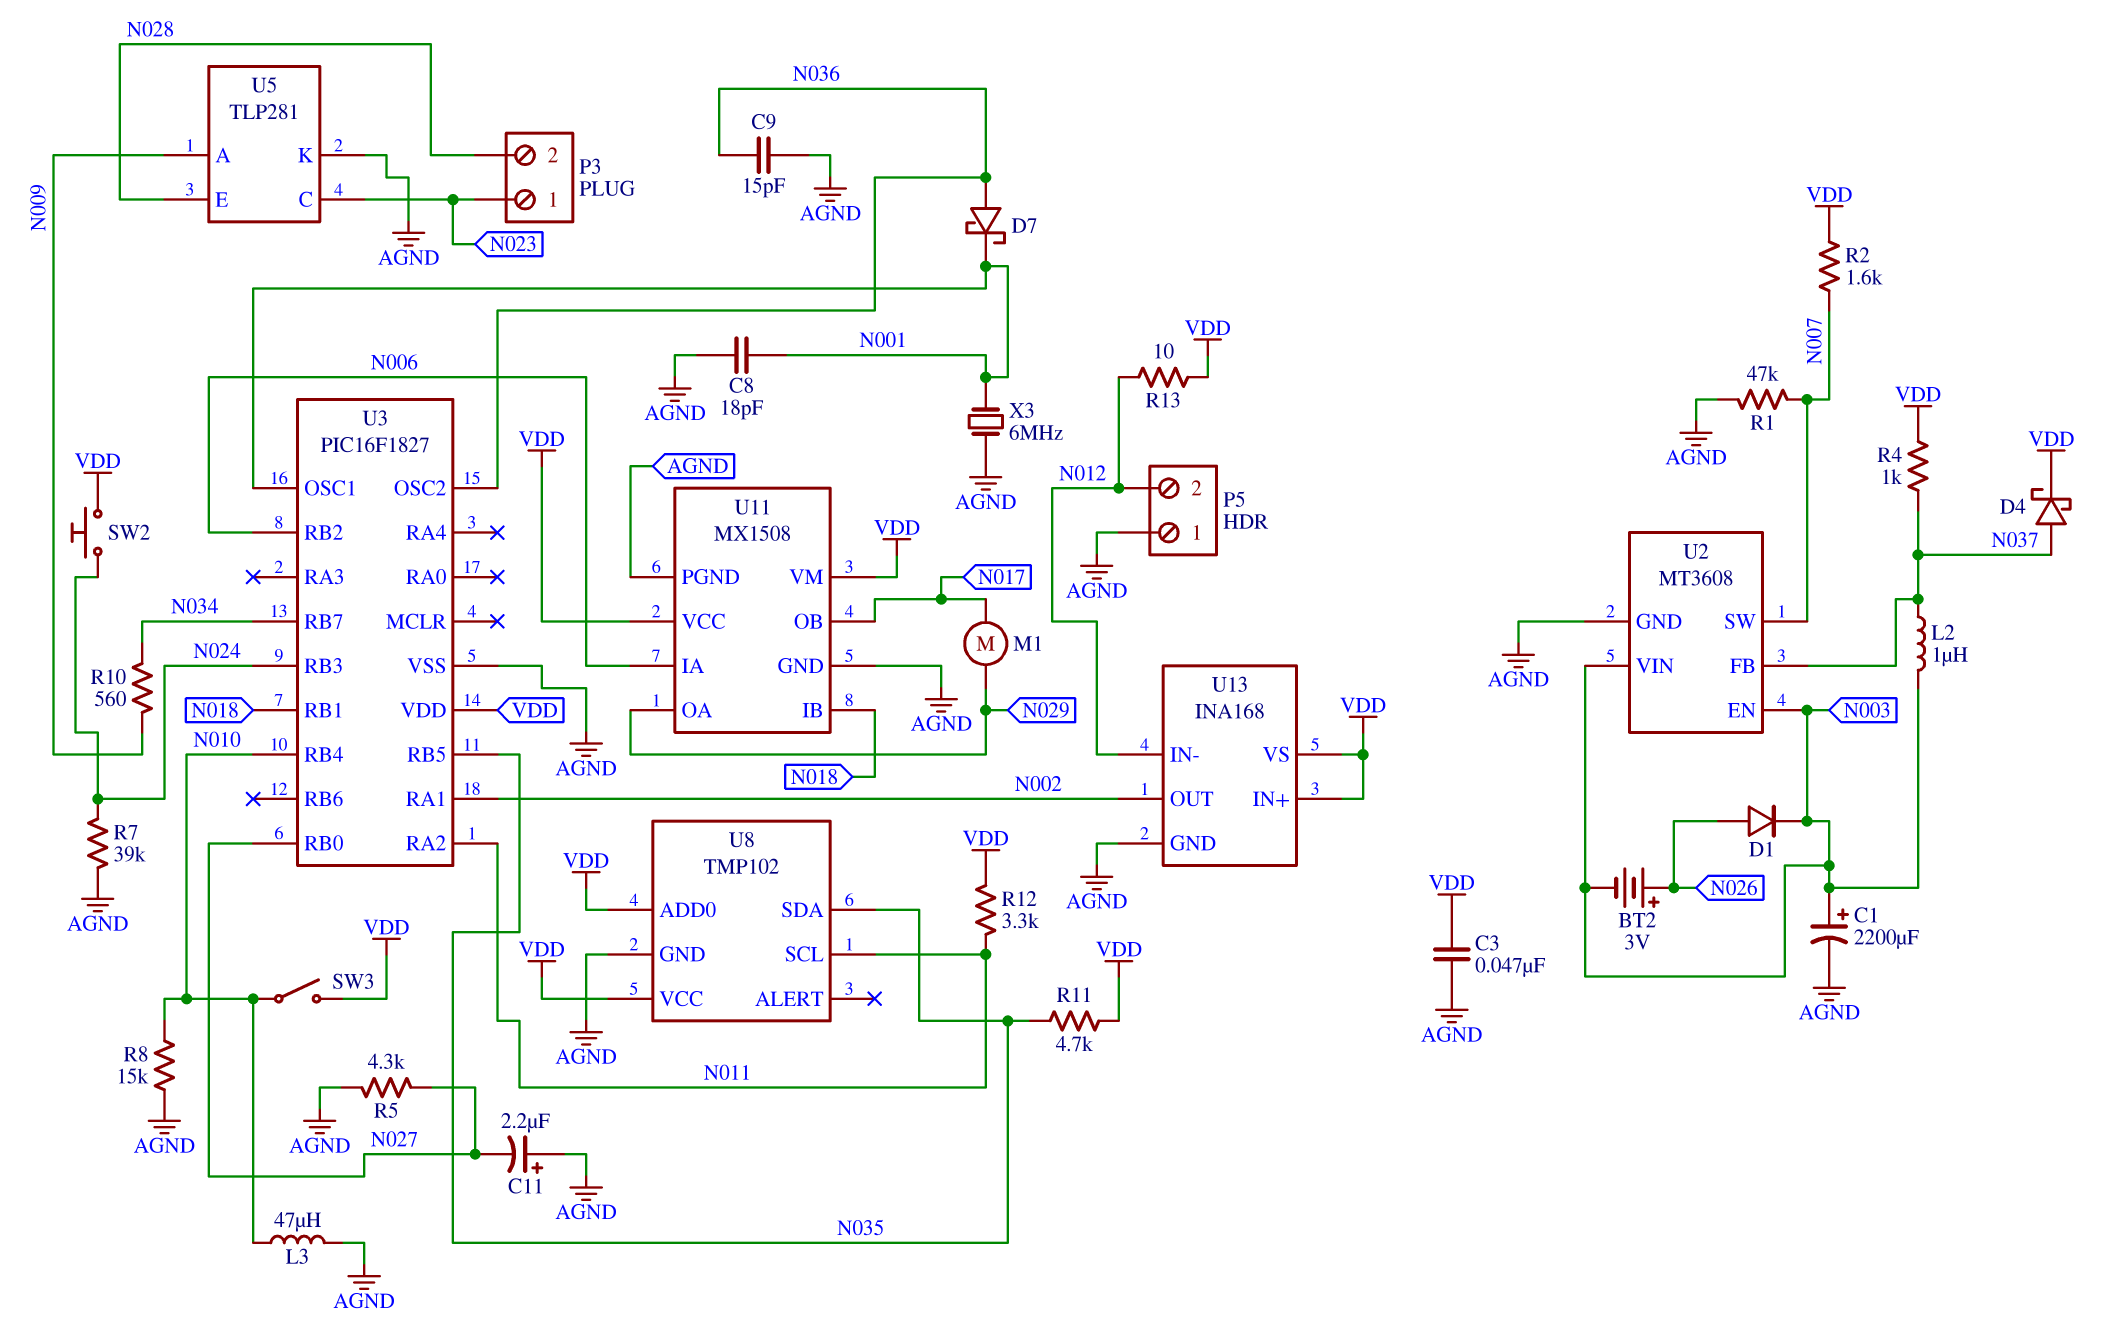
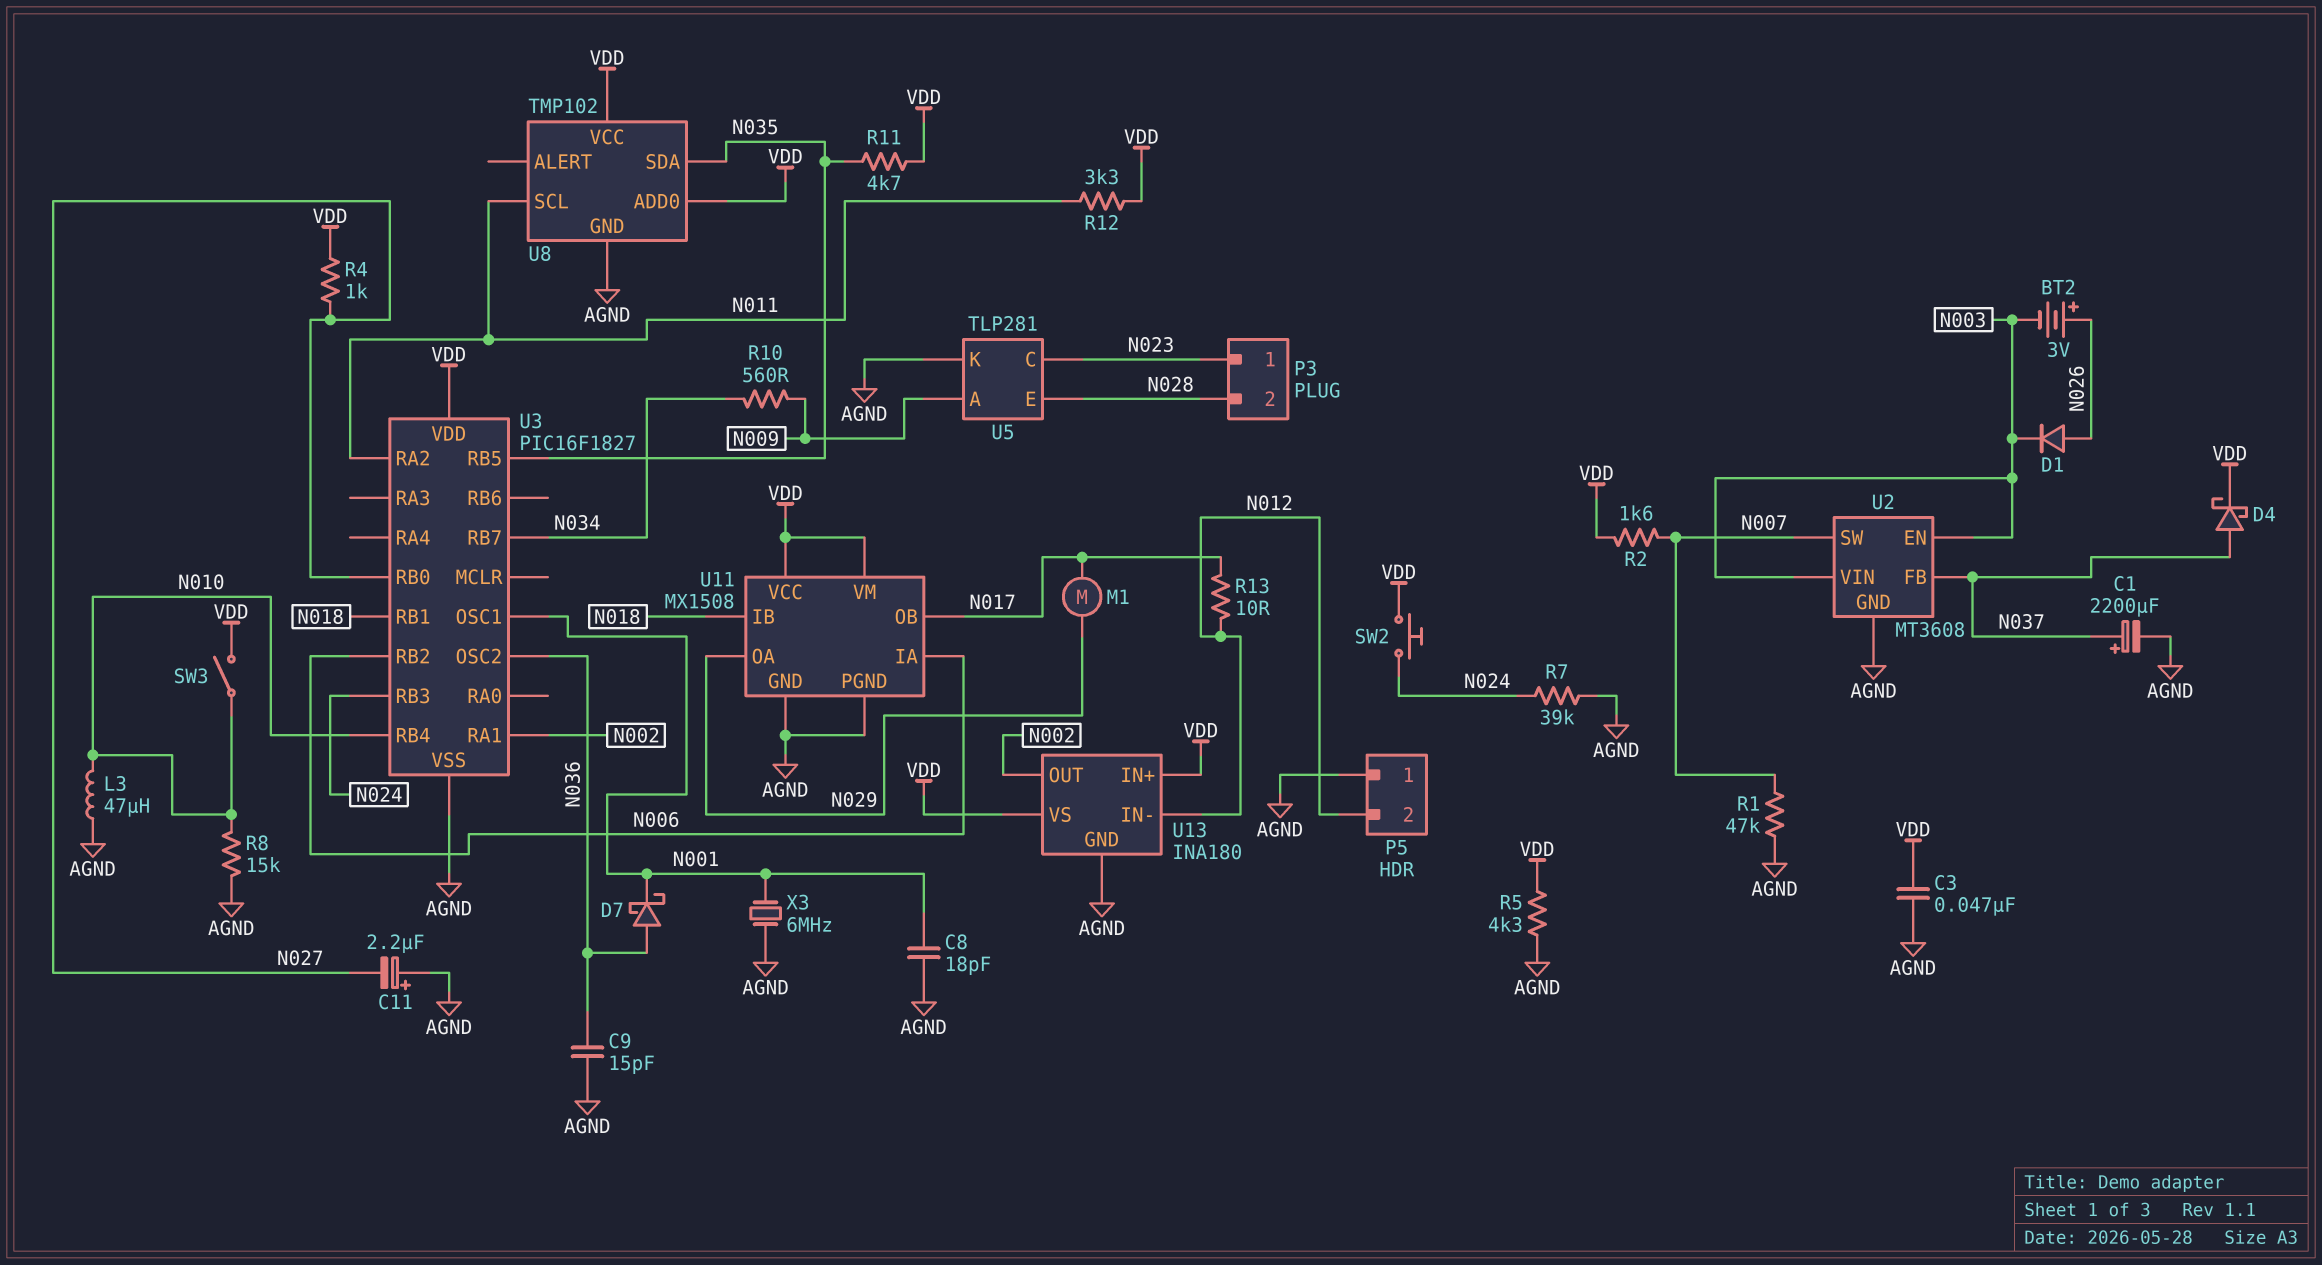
C1: 2200uF (plus N003, minus AGND) -> 2200uF (plus N037, minus AGND)
L2: 1uH (N003, N037) -> none
R4: 1k (N037, VDD) -> 1k (N027, VDD)
R5: 4.3k (AGND, N027) -> 4.3k (AGND, VDD)
R13: 10 (N012, VDD) -> 10 (N012, N017)
U13: INA168 -> INA180

